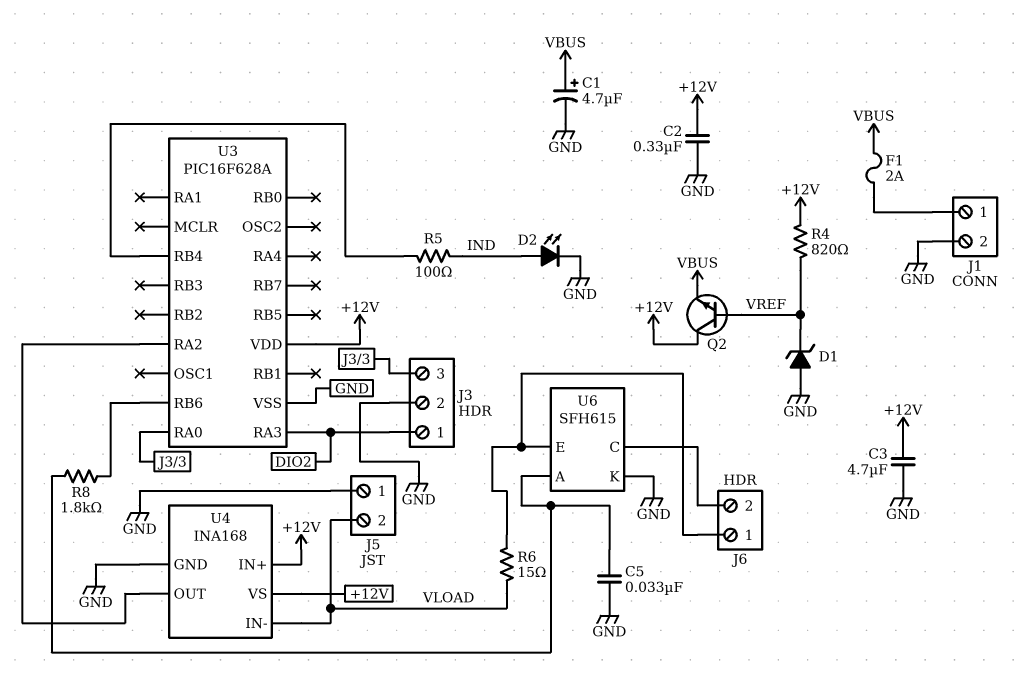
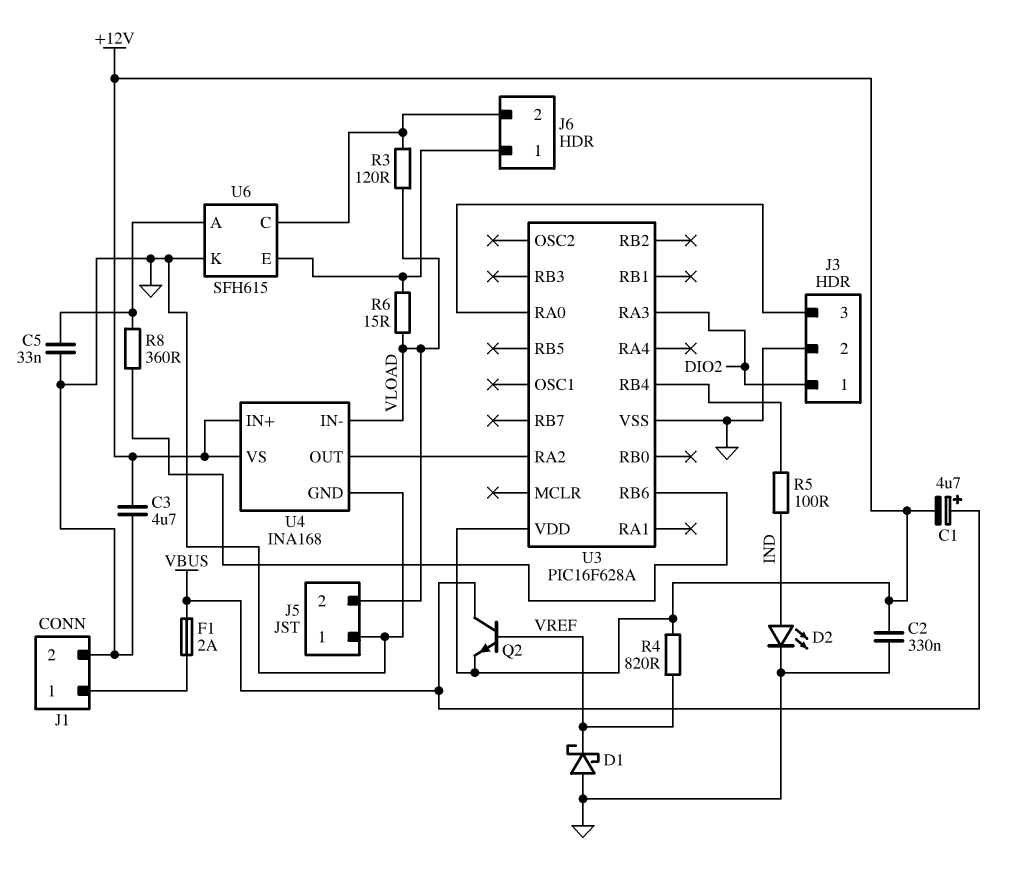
C1: 4.7uF (plus VBUS, minus GND) -> 4.7uF (plus VBUS, minus +12V)
D1: zener (A GND, K VREF) -> schottky (A GND, K VREF)
Q2: NPN (B VREF, C +12V, E VBUS) -> NPN (B VREF, C VBUS, E +12V)
R3: none -> 120 (J6/2, VLOAD)
R8: 1.8k (U3/RB6, U6/A) -> 360 (U3/RB6, U6/A)

